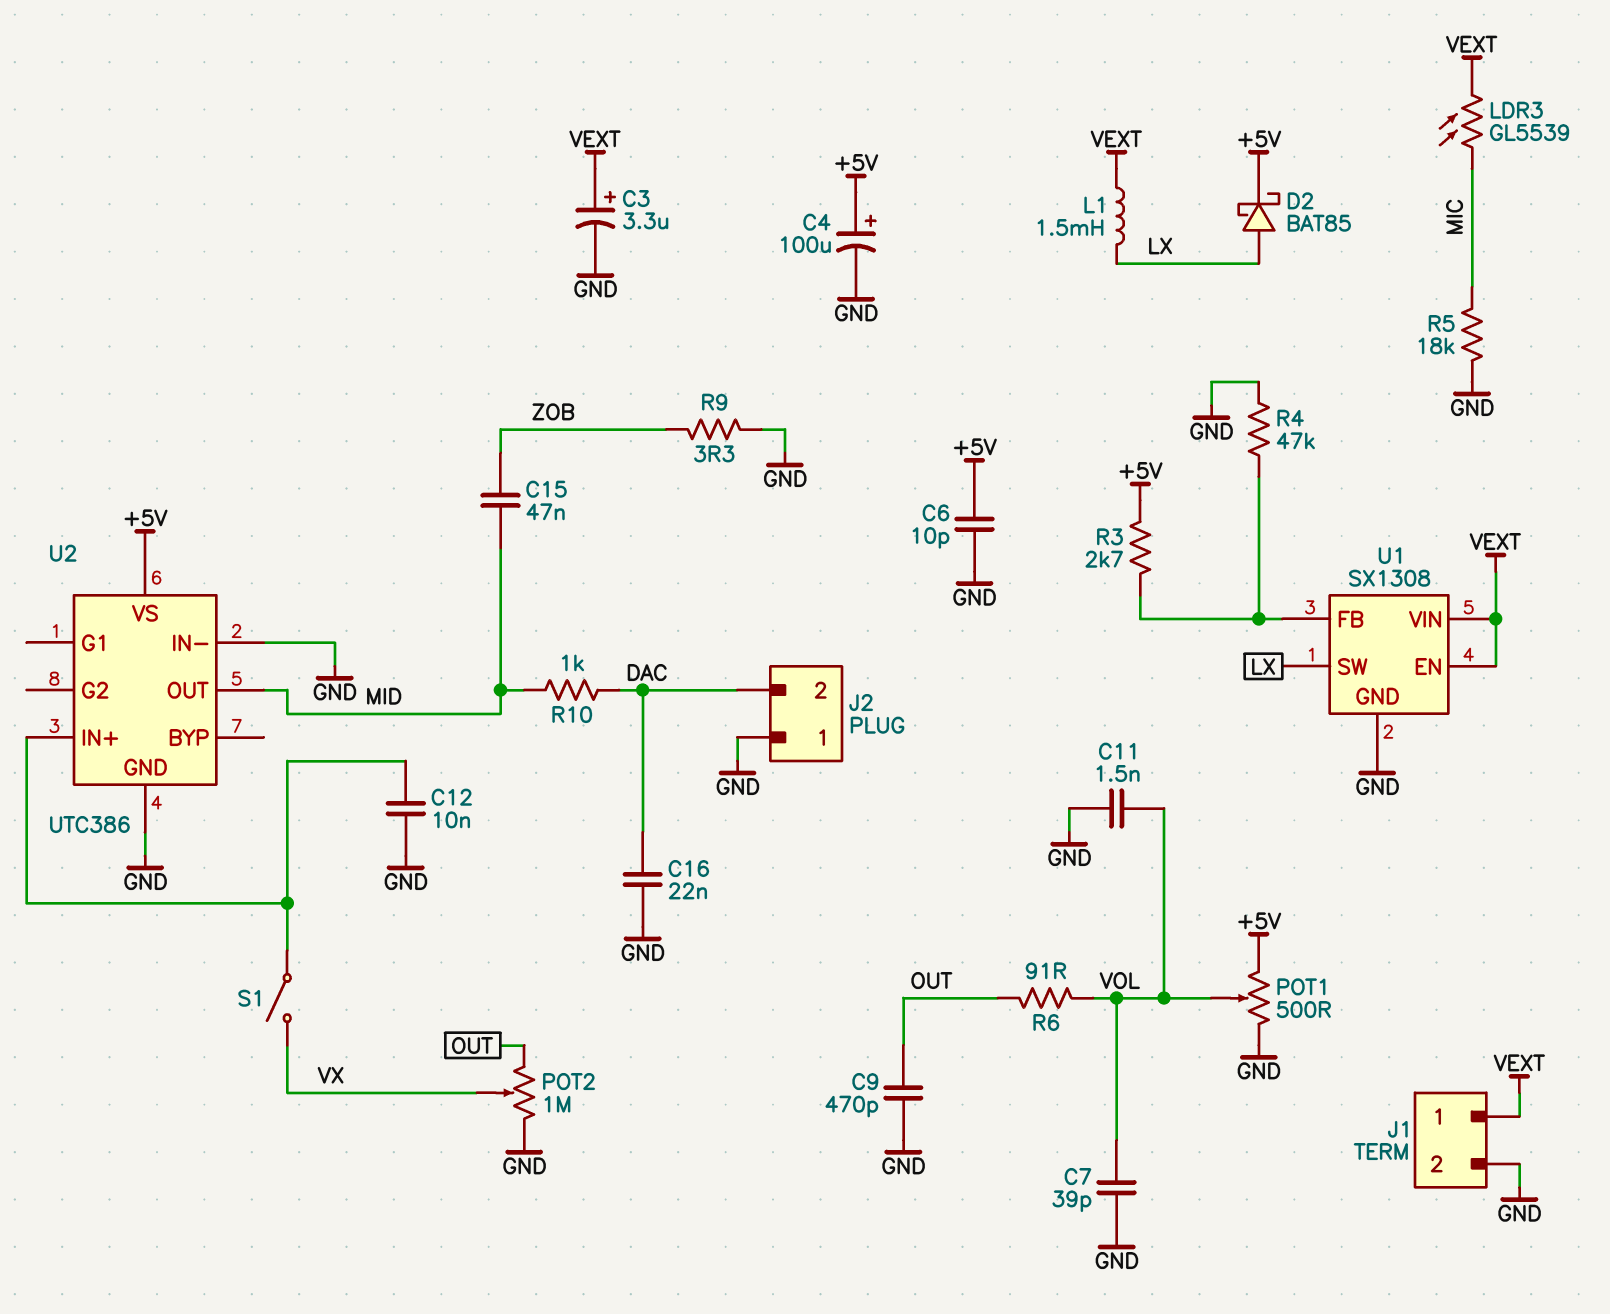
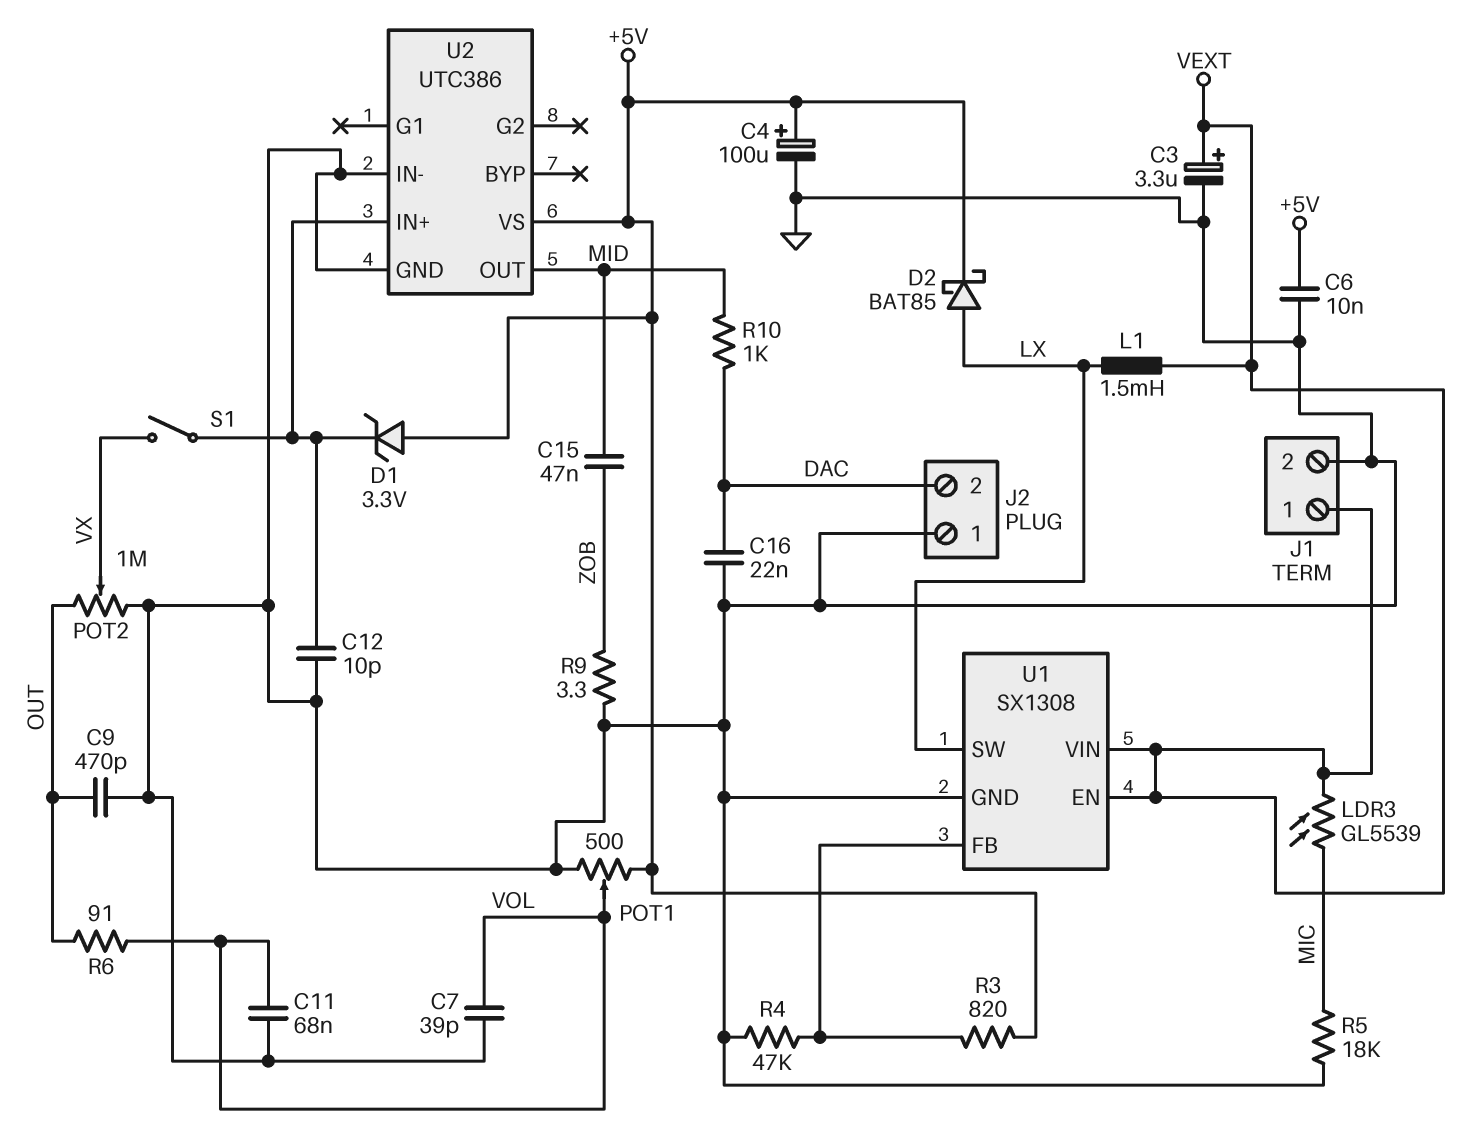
C6: 10pF (+5V, GND) -> 10nF (+5V, GND)
C11: 1.5nF (GND, VOL) -> 68nF (GND, VOL)
C12: 10nF (GND, U2/IN+) -> 10pF (GND, U2/IN+)
D1: none -> zener 3.3V (A +5V, K U2/IN+)
R3: 2.7k (+5V, U1/FB) -> 820 (+5V, U1/FB)

